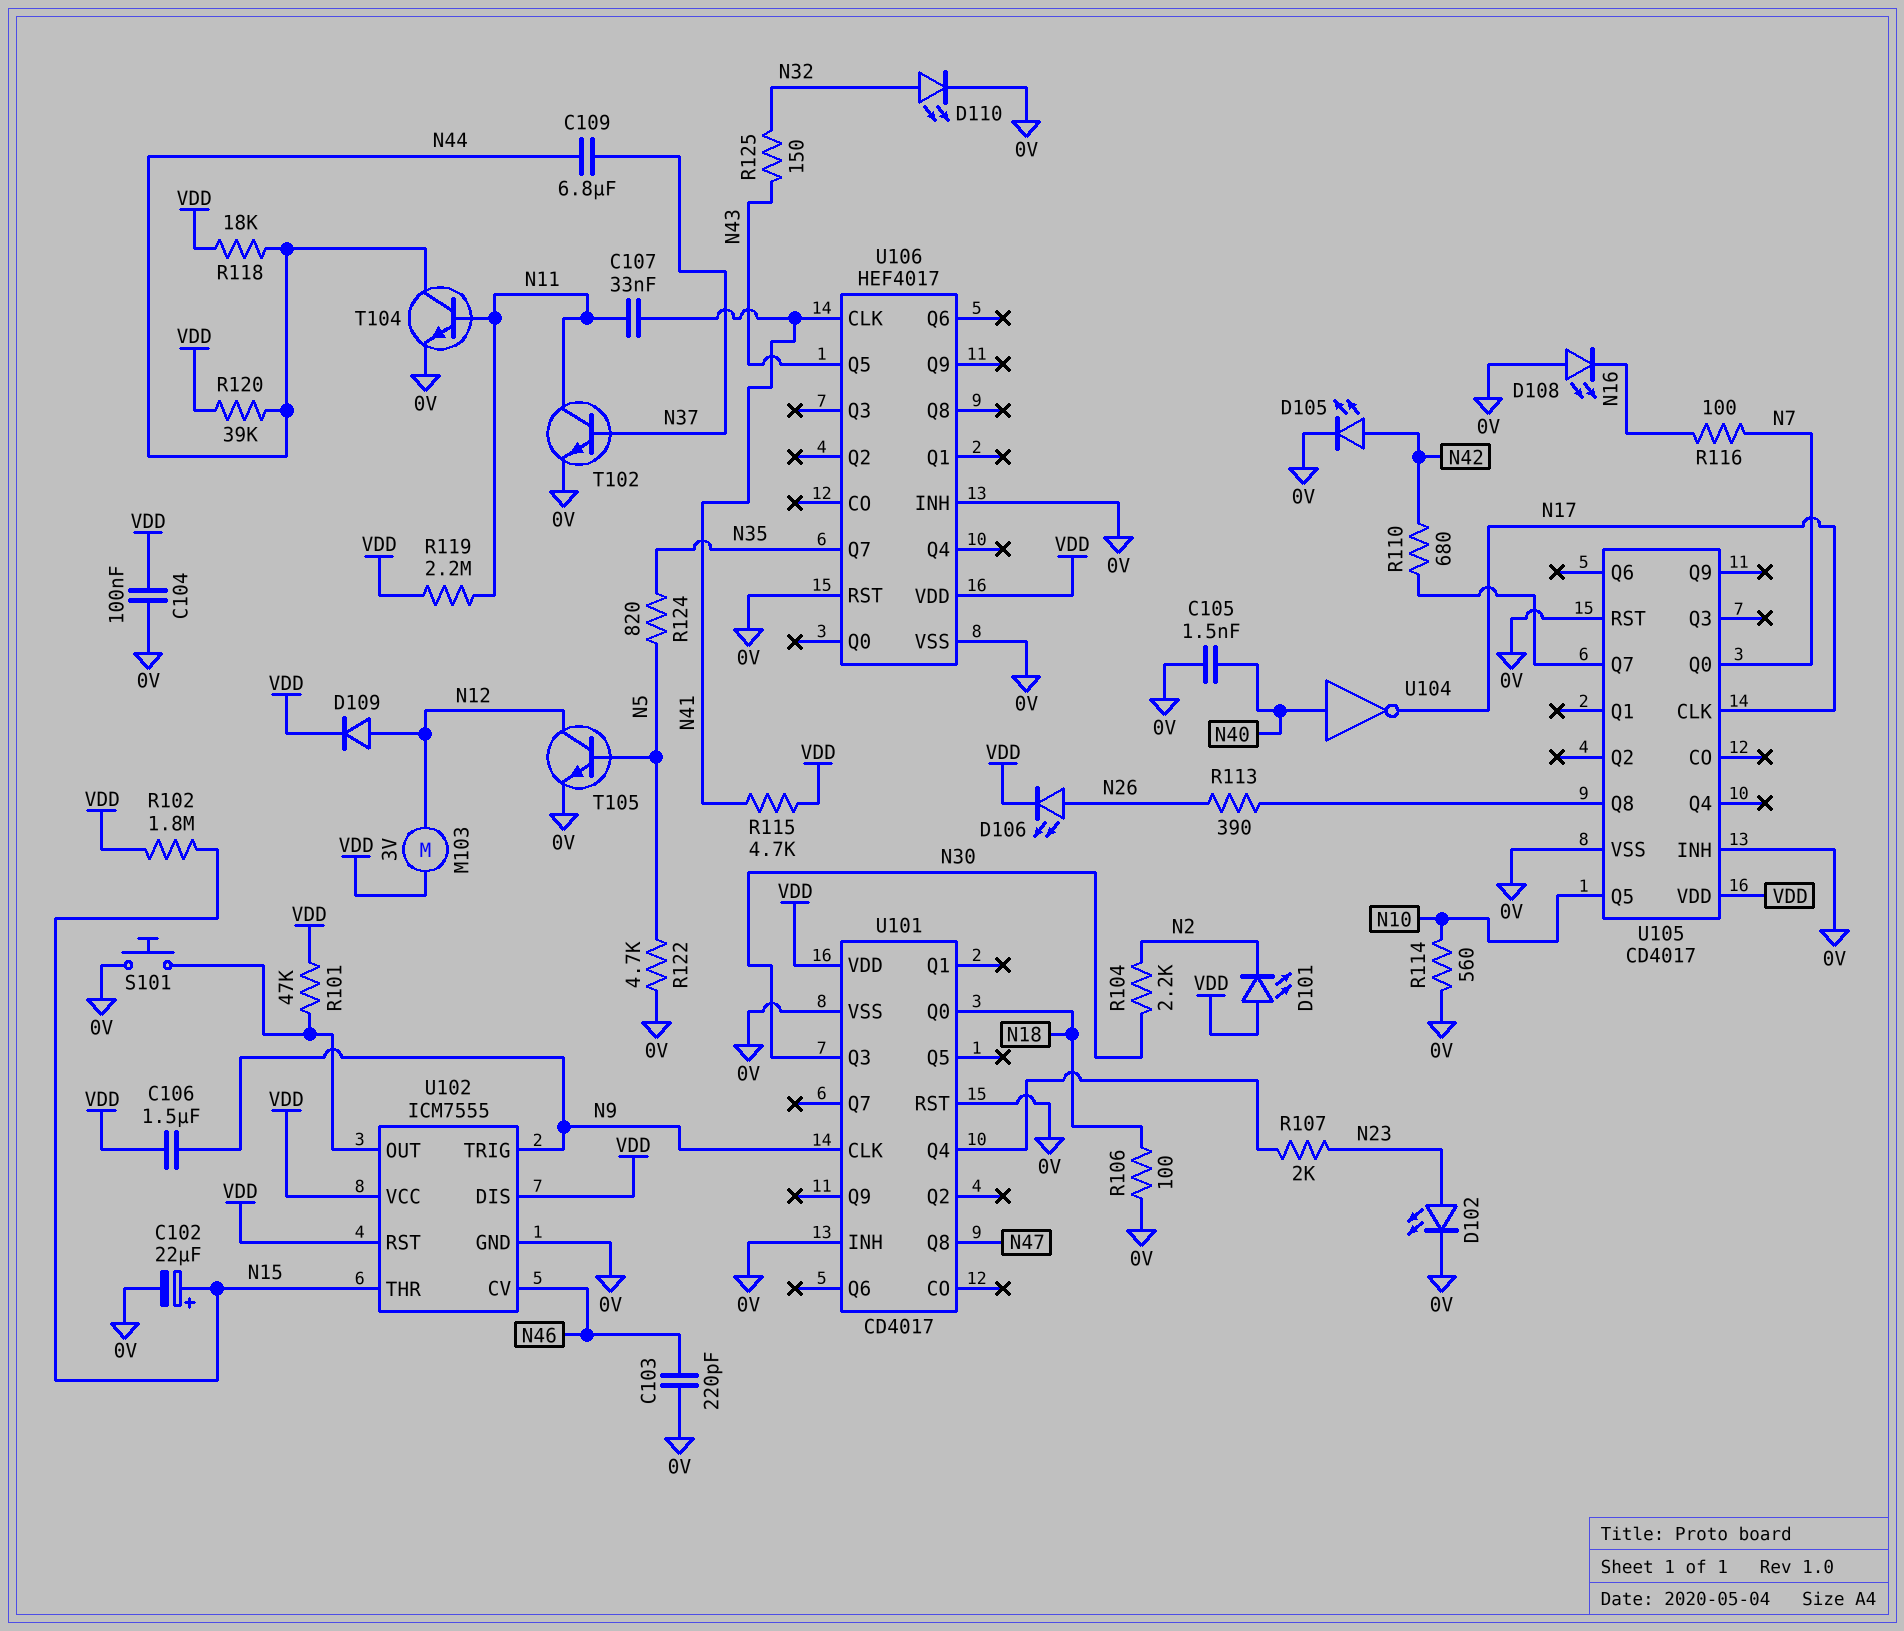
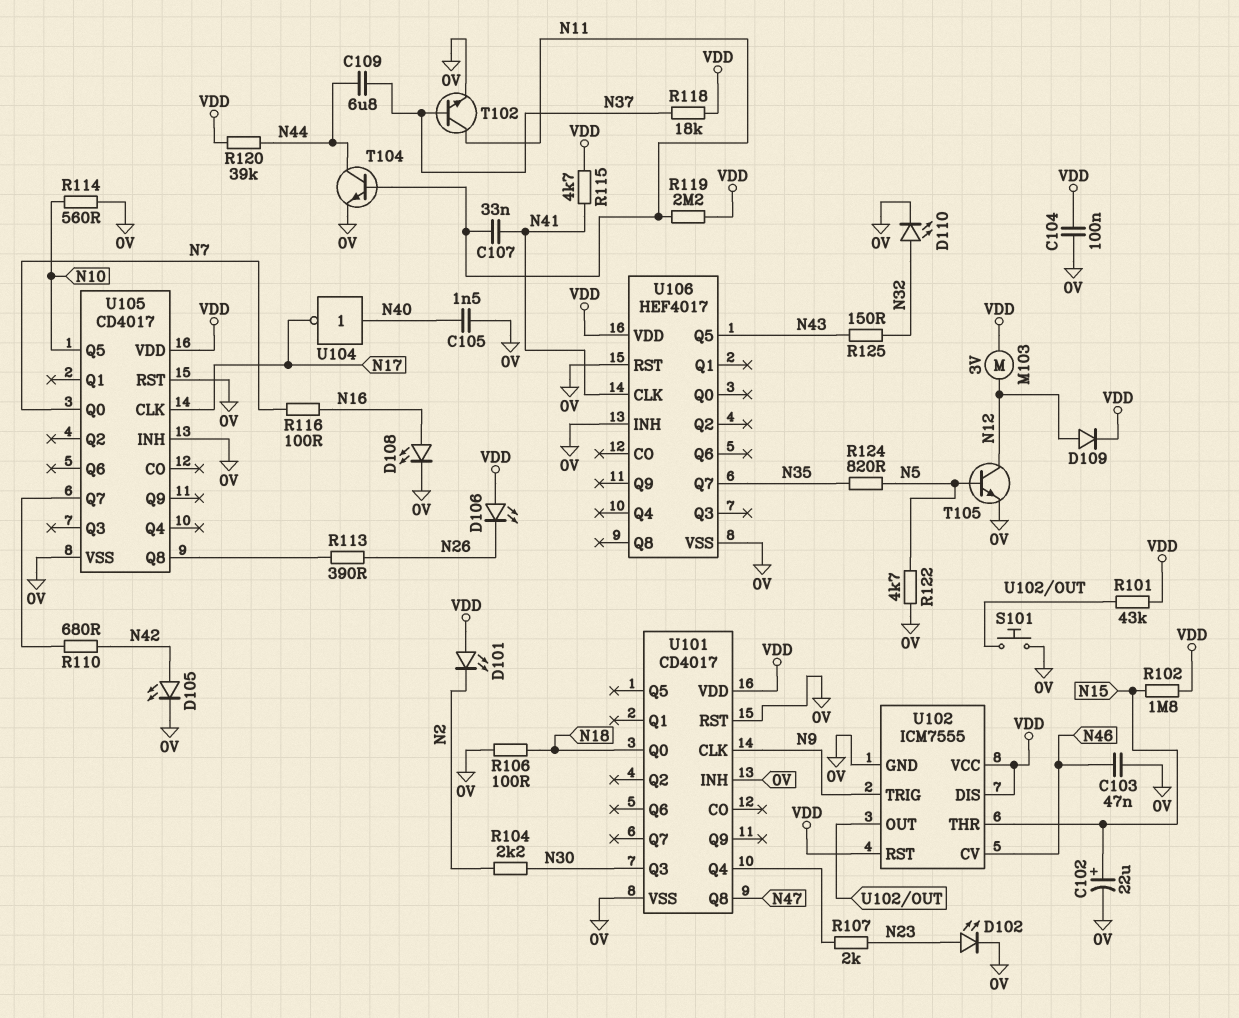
C103: 220pF (0V, N46) -> 47nF (0V, N46)
C106: 1.5uF (N9, VDD) -> none
D106: LED (A N26, K VDD) -> LED (A VDD, K N26)
D108: LED (A 0V, K N16) -> LED (A N16, K 0V)
R101: 47k (U102/OUT, VDD) -> 43k (U102/OUT, VDD)
R118: 18k (N44, VDD) -> 18k (N37, VDD)

